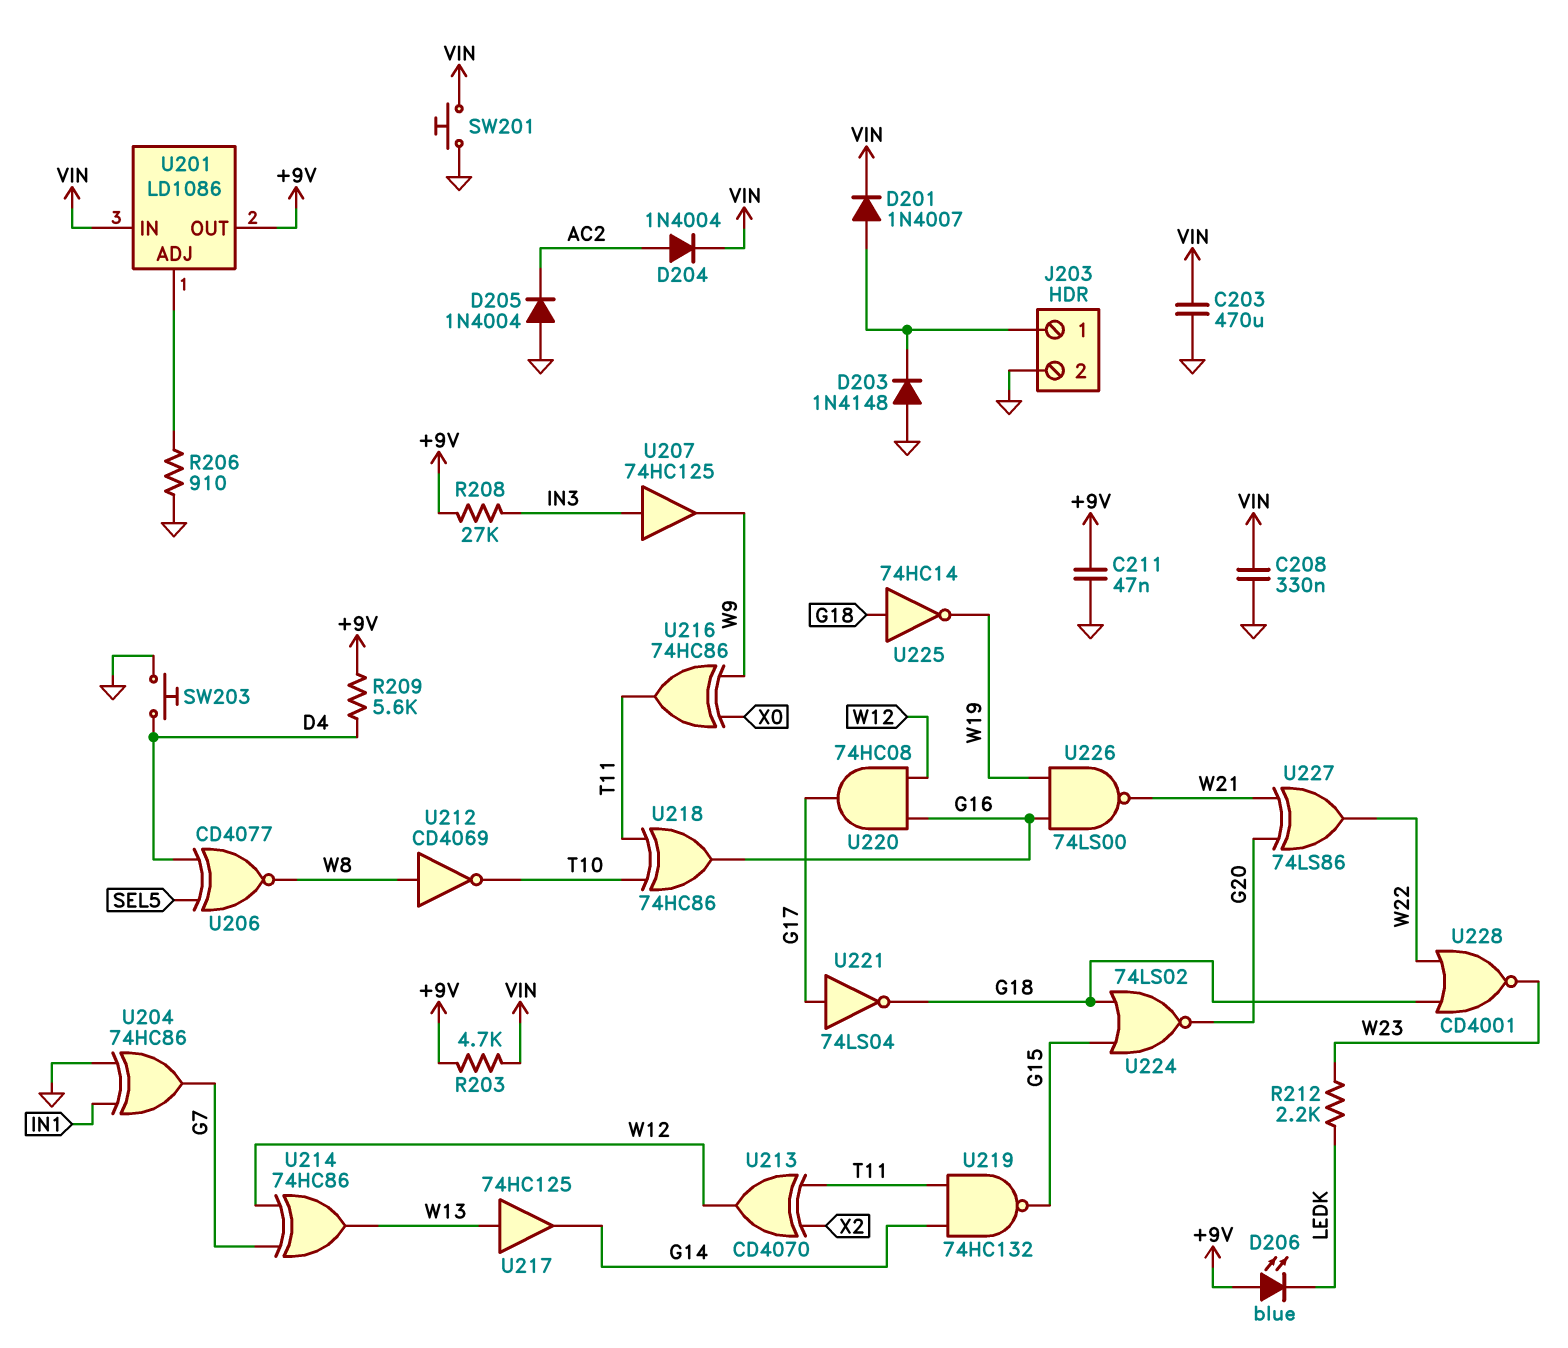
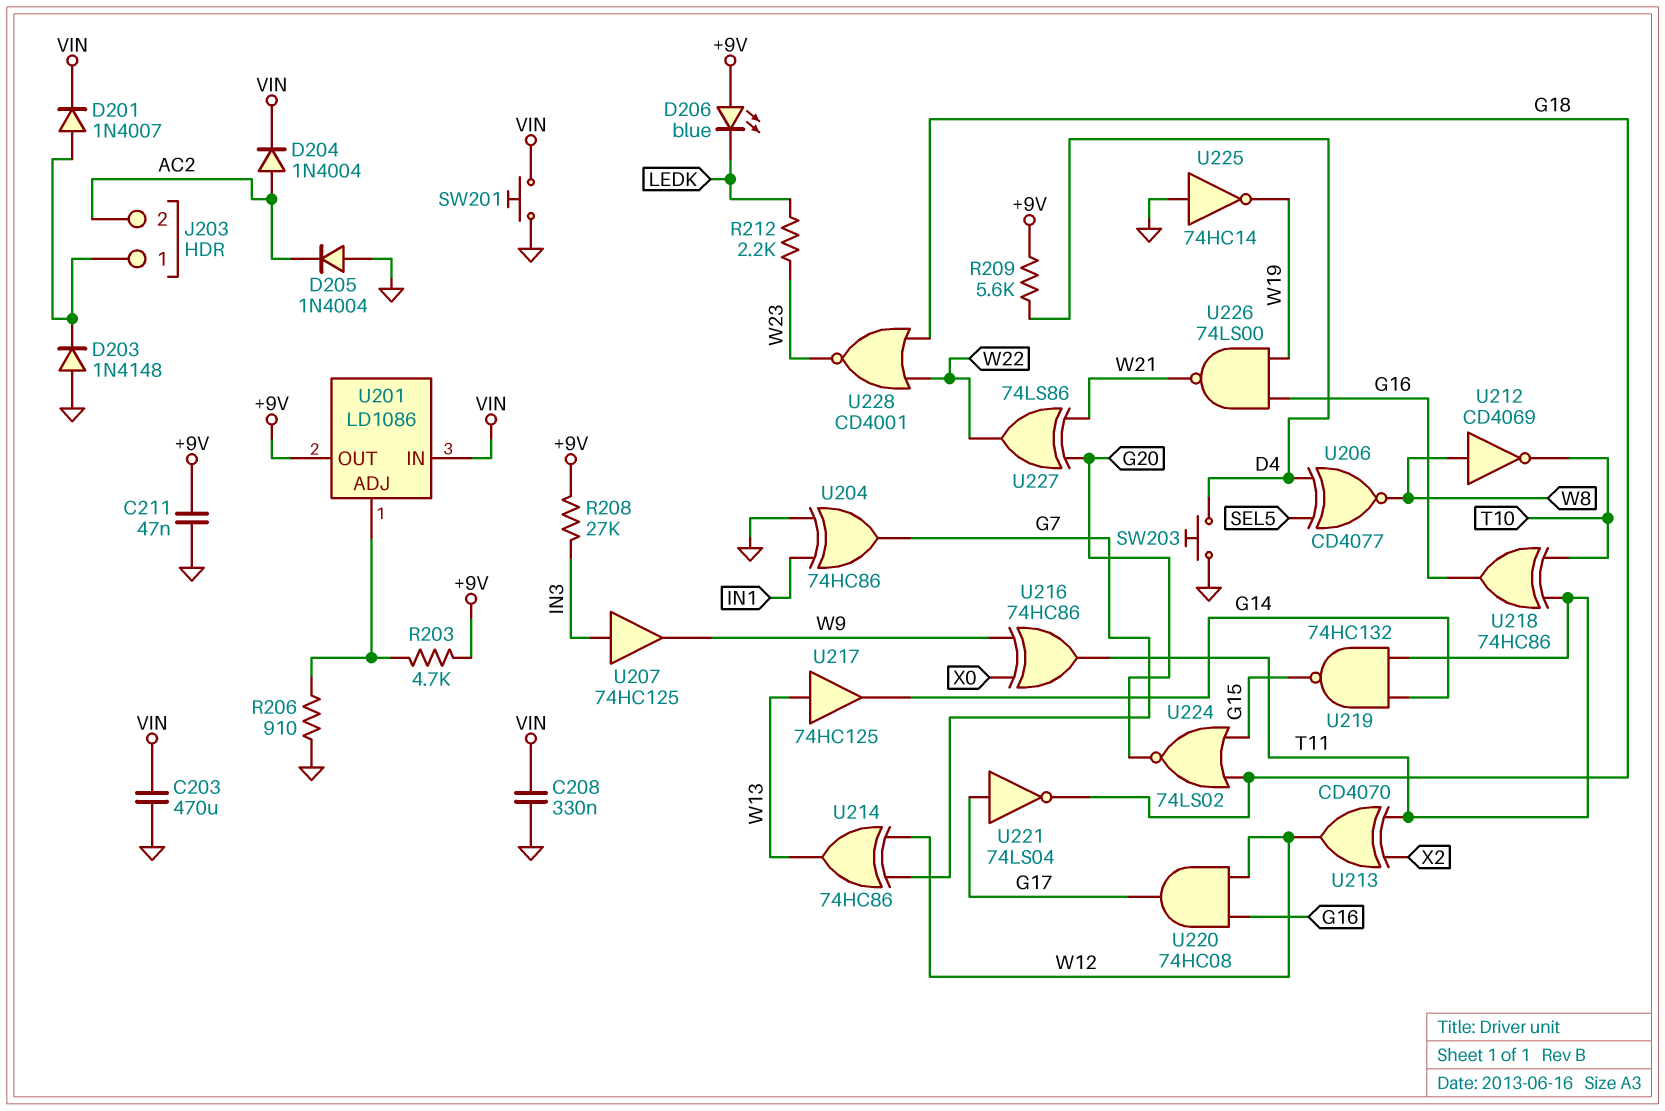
J203 pin 2: GND -> AC2
R203: 4.7k (+9V, VIN) -> 4.7k (+9V, U201/ADJ)
U225: NOT 74HC14 (in G18, out W19) -> NOT 74HC14 (in GND, out W19)

